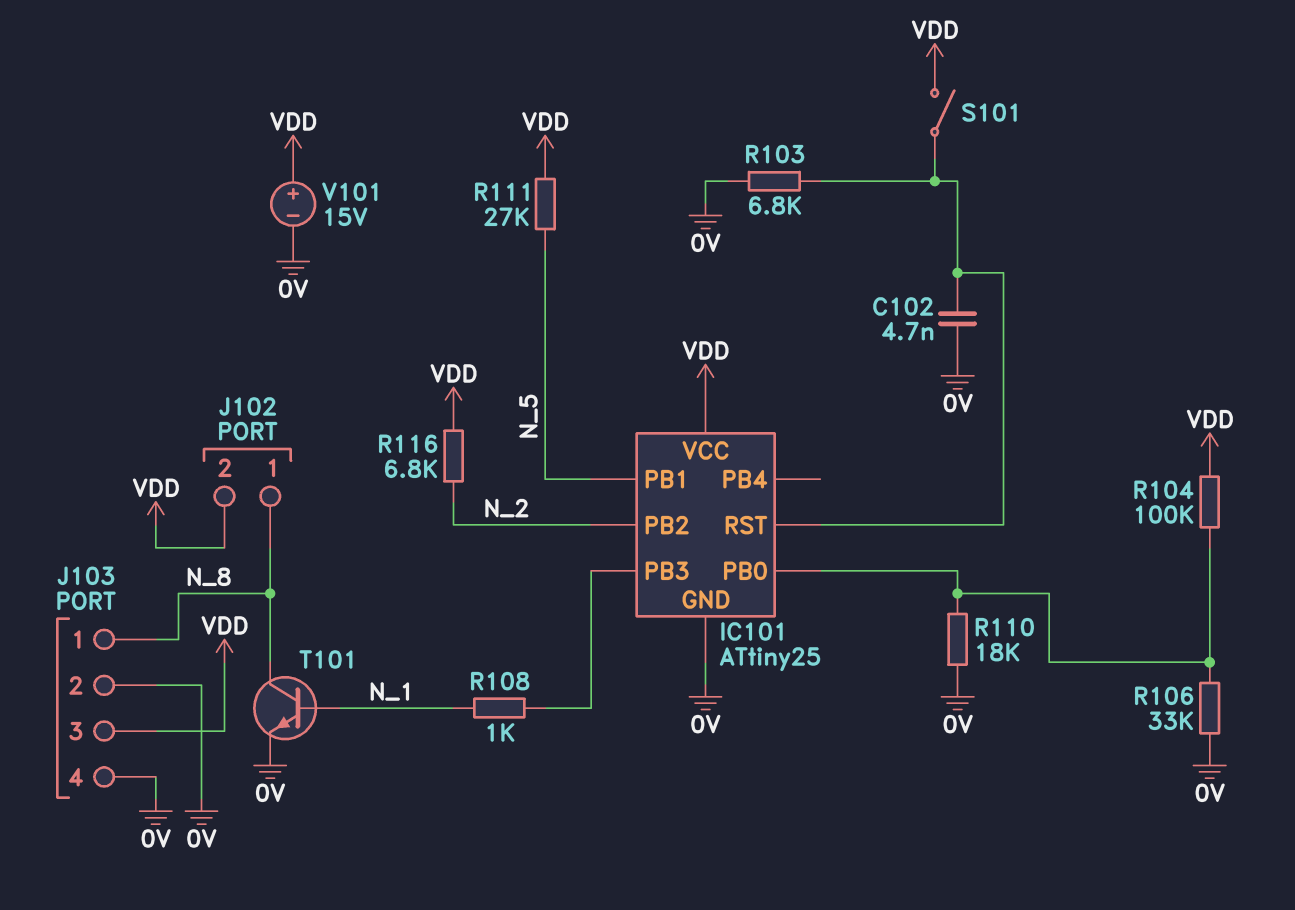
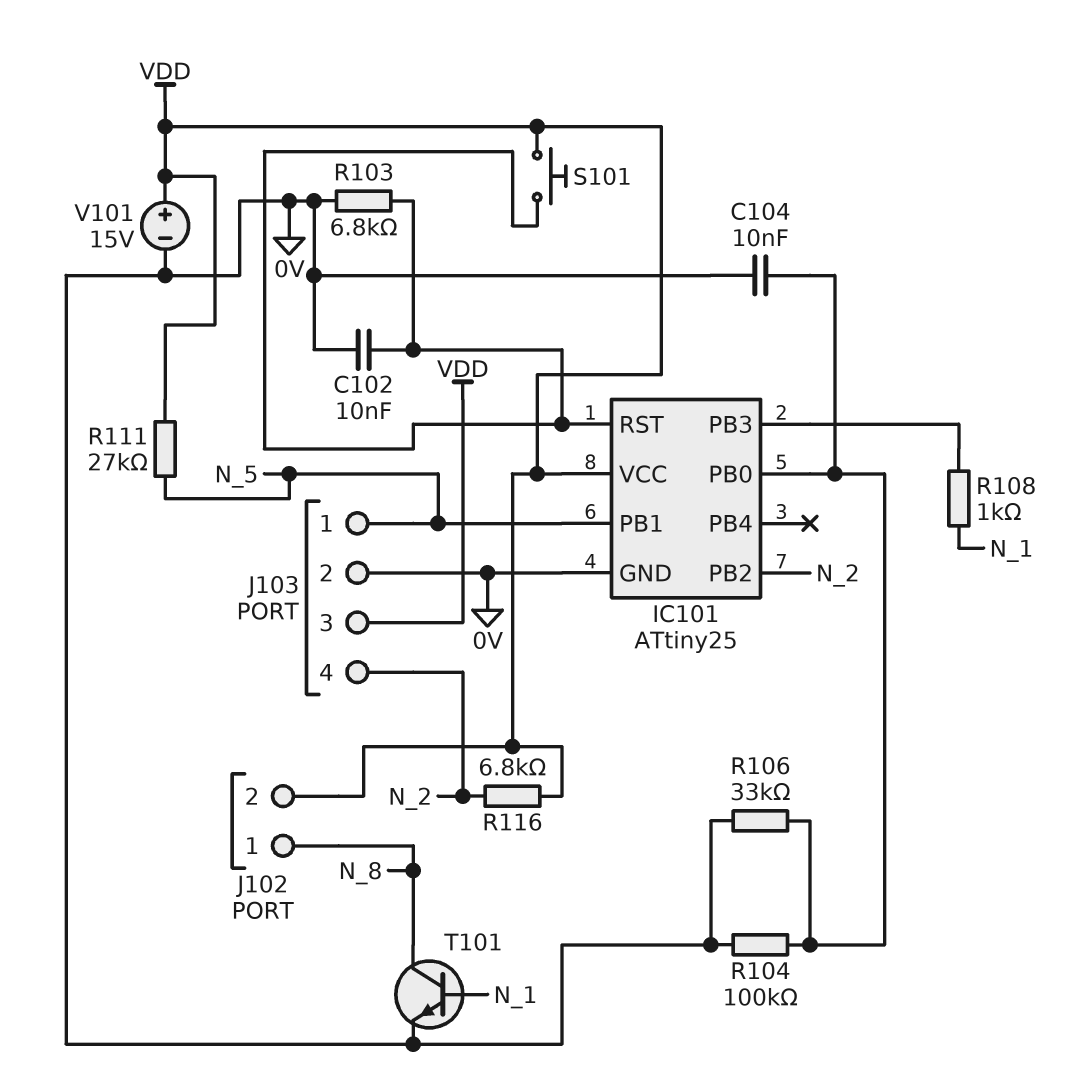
C102: 4.7nF (0V, IC101/RST) -> 10nF (0V, IC101/RST)
C104: none -> 10nF (0V, IC101/PB0)
J103 pin 1: N_8 -> N_5
J103 pin 4: 0V -> N_2
R104: 100k (IC101/PB0, VDD) -> 100k (0V, IC101/PB0)
R110: 18k (0V, IC101/PB0) -> none
S101: switch (IC101/RST, VDD) -> button (IC101/RST, VDD)

